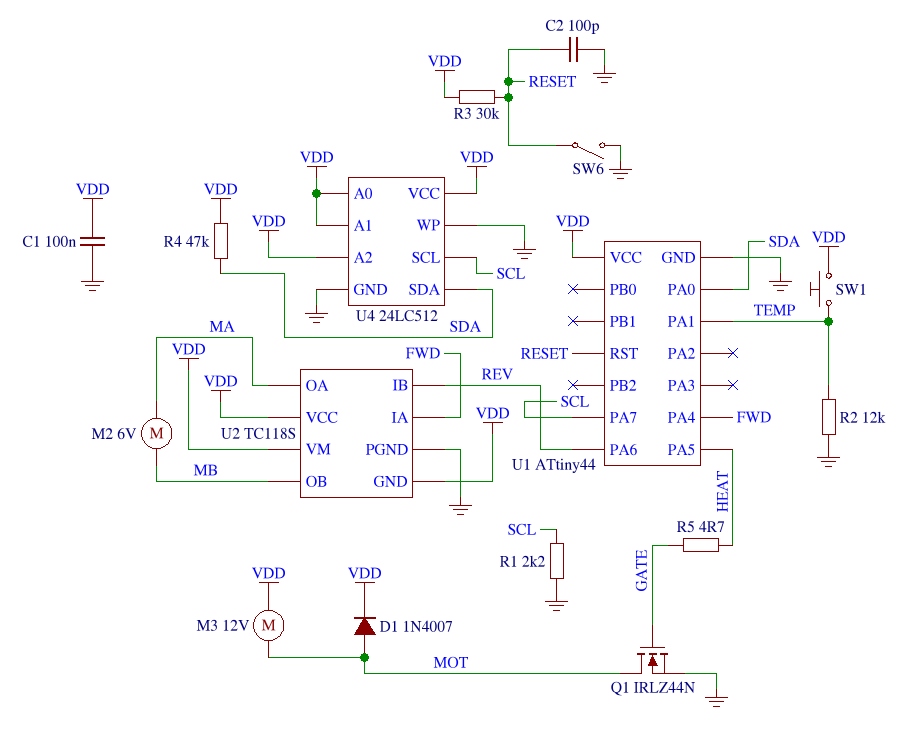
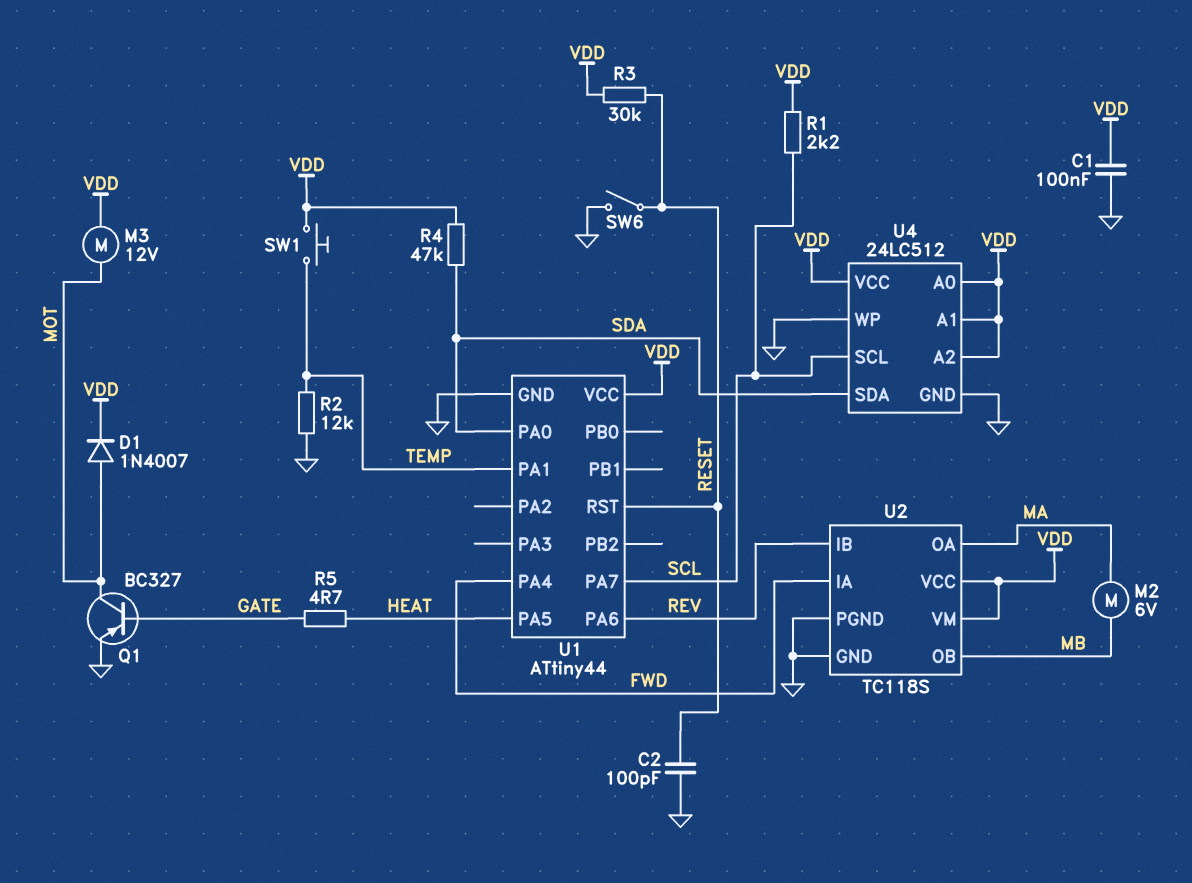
Q1: NMOS IRLZ44N (G GATE, D MOT, S GND) -> PNP BC327 (B GATE, C MOT, E GND)
R1: 2.2k (GND, SCL) -> 2.2k (SCL, VDD)
U2 pin GND: VDD -> GND

